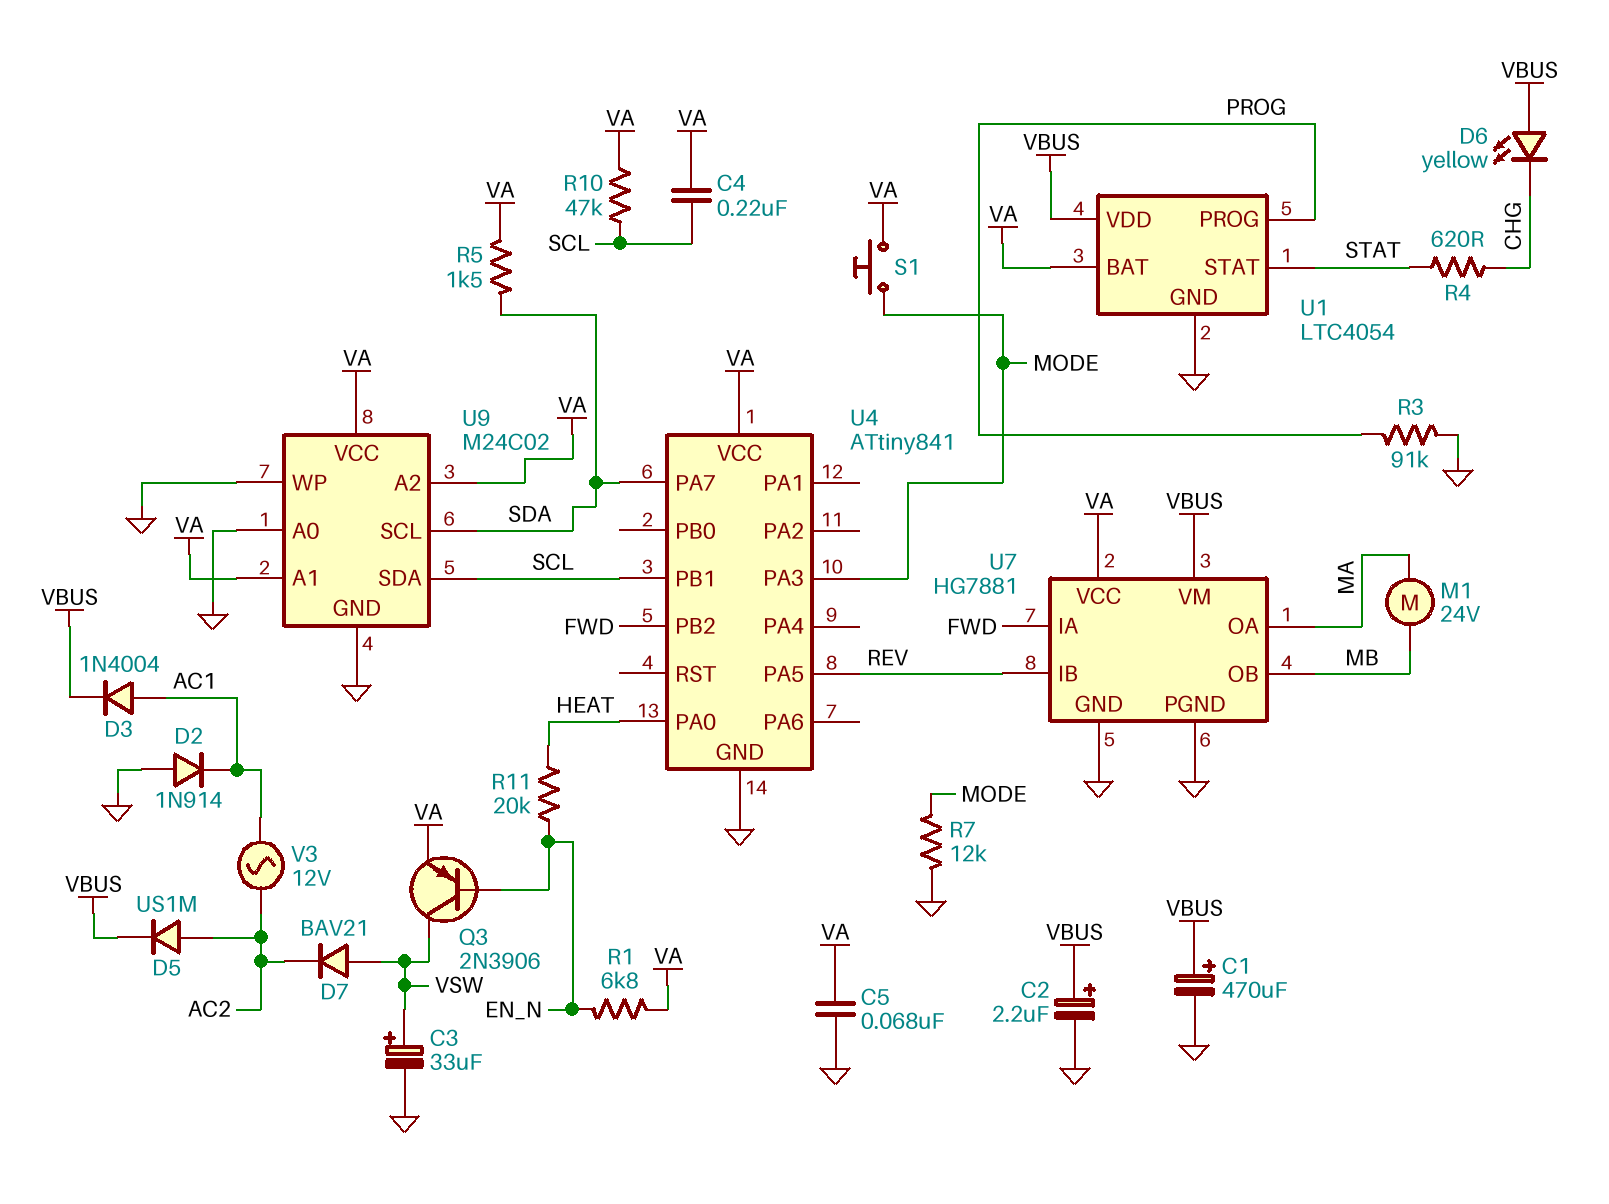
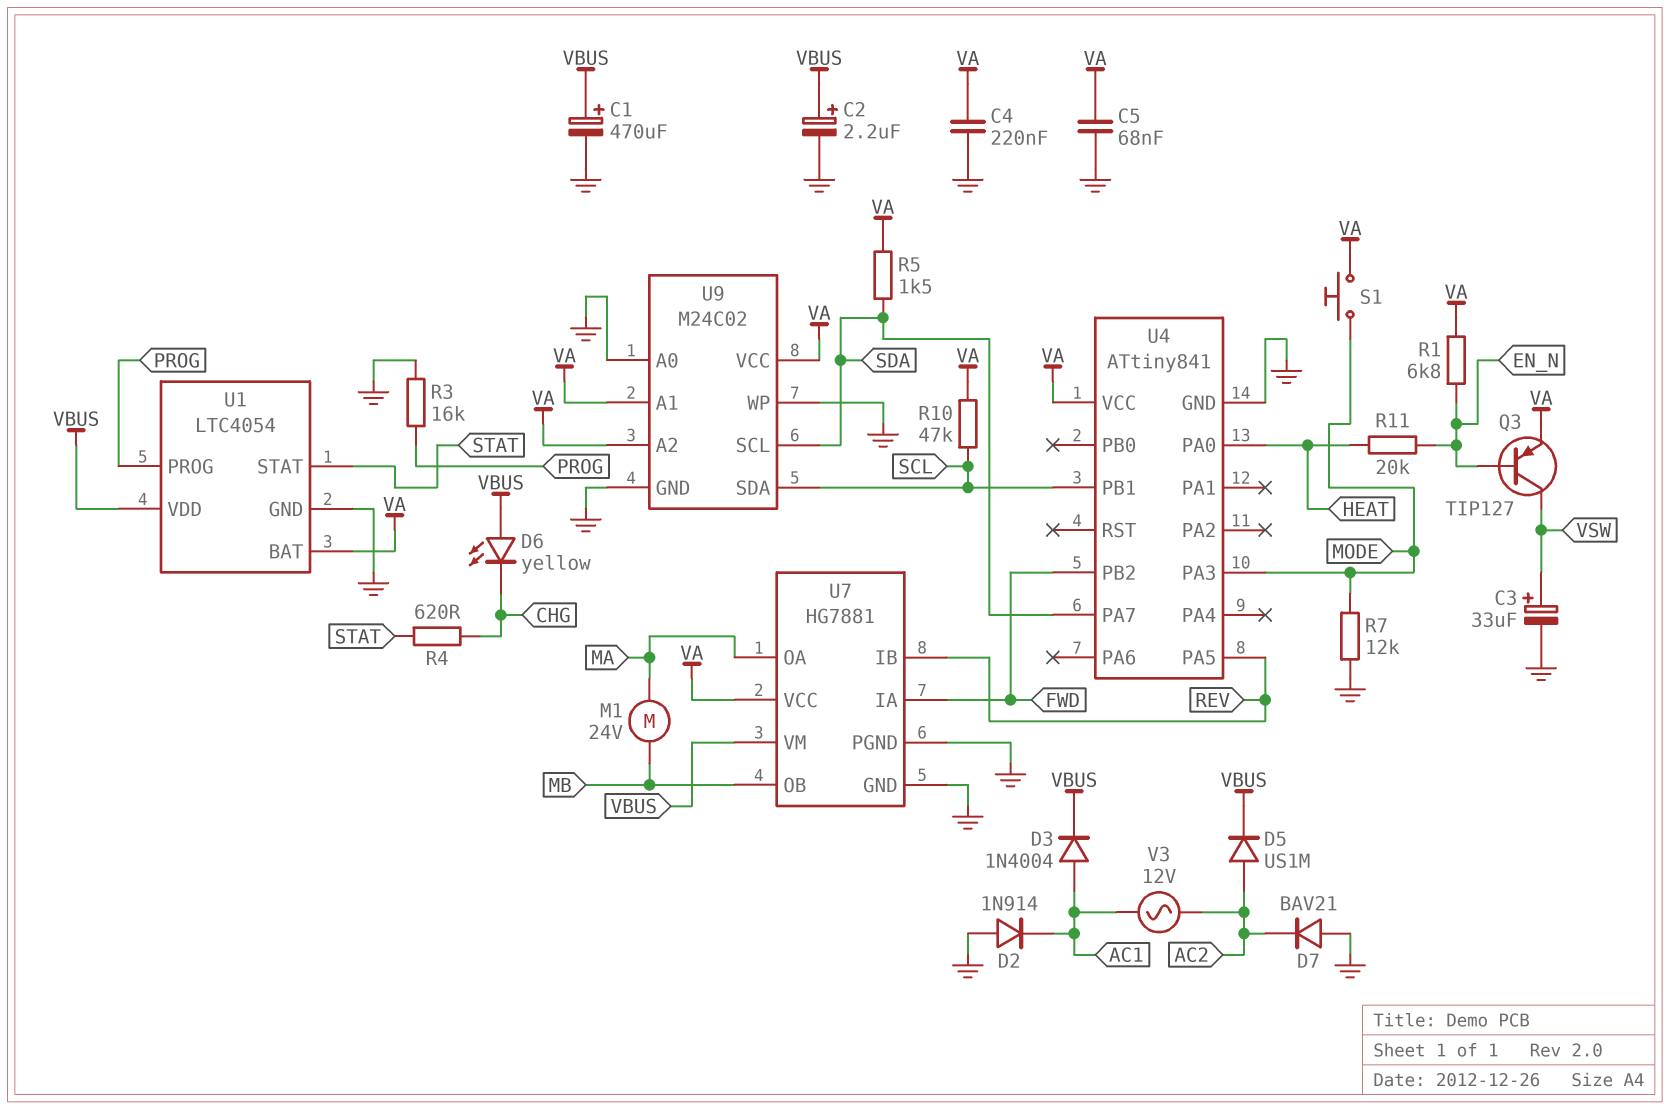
C4: 220nF (SCL, VA) -> 220nF (GND, VA)
D7: diode BAV21 (A VSW, K AC2) -> diode BAV21 (A GND, K AC2)
Q3: PNP 2N3906 (B EN_N, C VSW, E VA) -> PNP TIP127 (B EN_N, C VSW, E VA)
R3: 91k (GND, PROG) -> 16k (GND, PROG)

